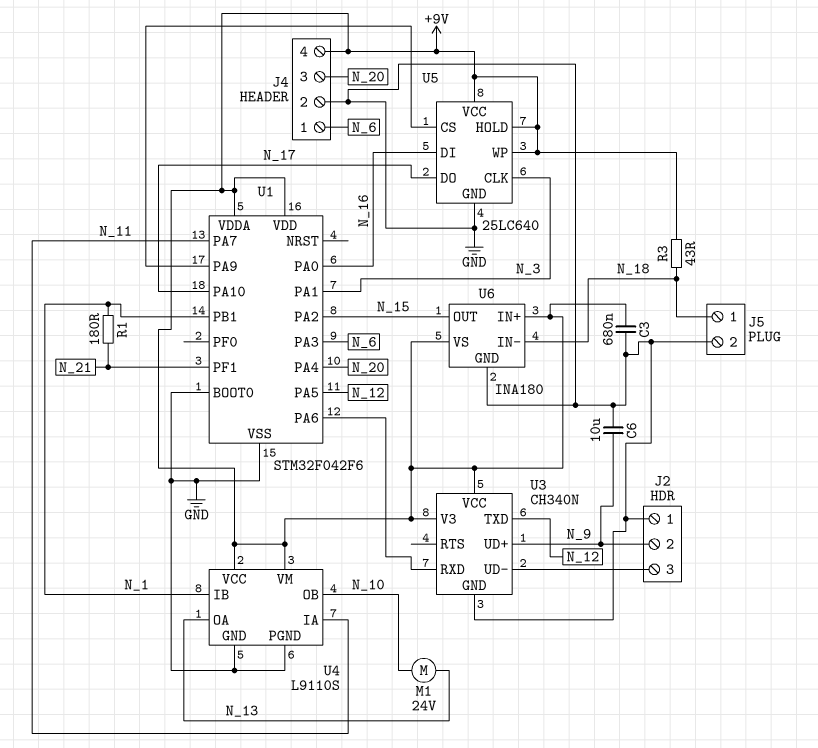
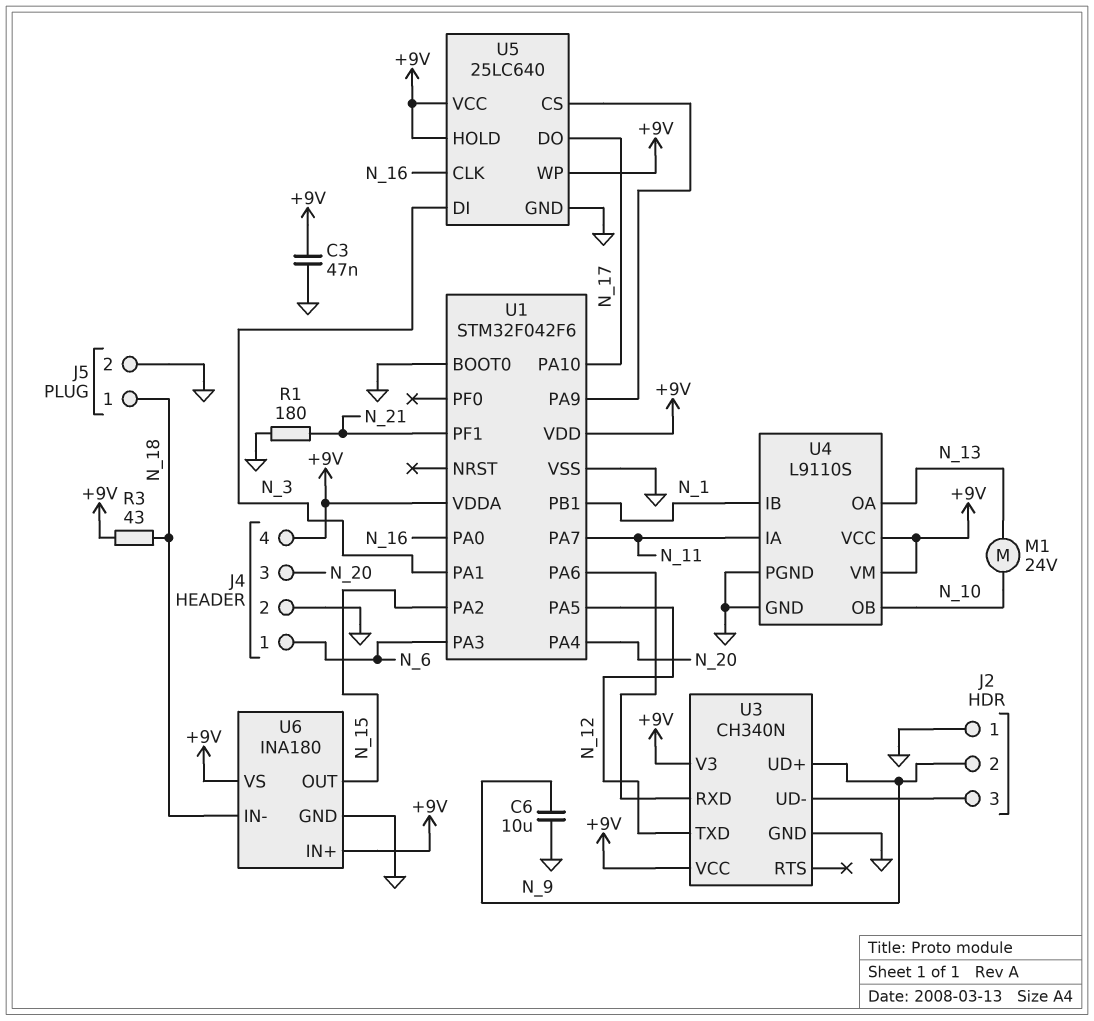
C3: 680nF (+9V, GND) -> 47nF (+9V, GND)
R1: 180 (N_1, N_21) -> 180 (GND, N_21)
U5 pin CLK: N_3 -> N_16
U5 pin DI: N_16 -> N_3

